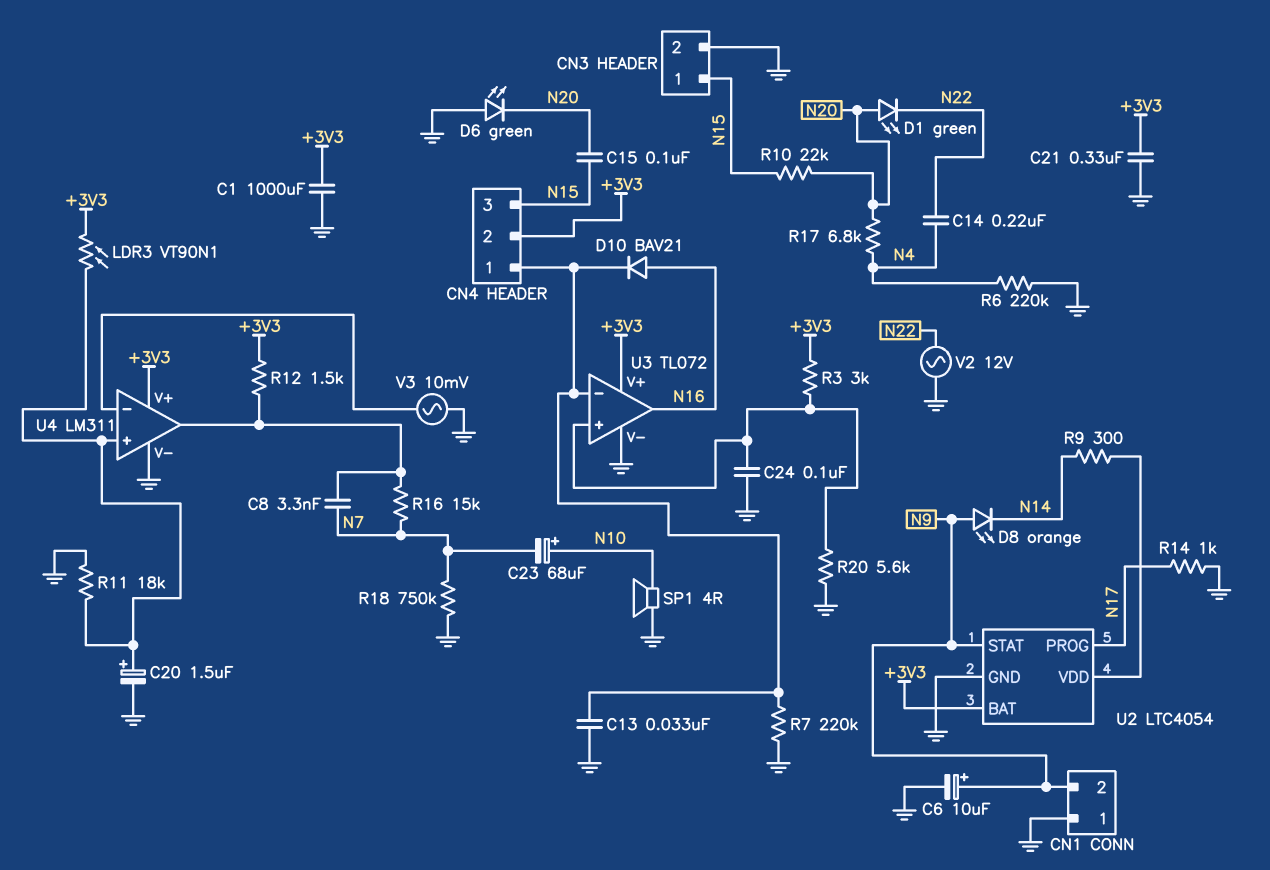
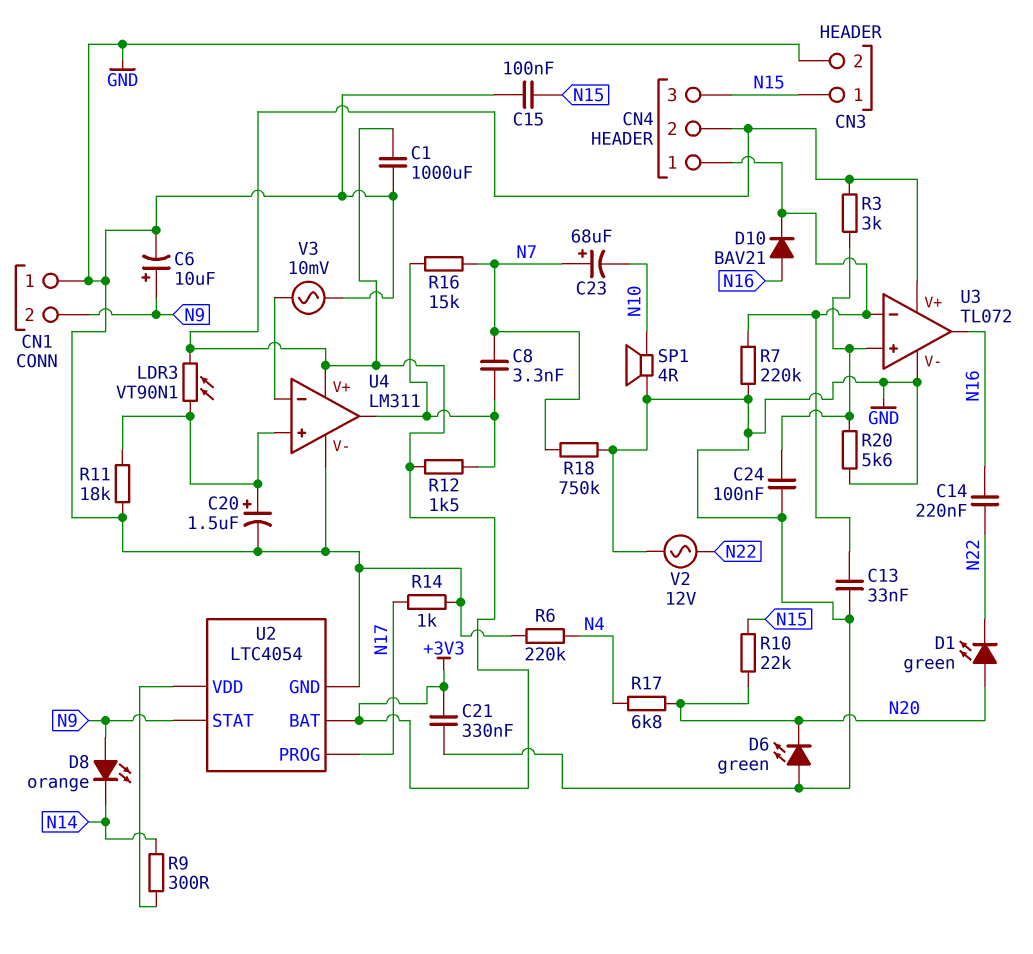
C14: 220nF (N4, N22) -> 220nF (N16, N22)
C15: 100nF (N15, N20) -> 100nF (GND, N15)
C23: 68uF (plus N10, minus N7) -> 68uF (plus N7, minus N10)

